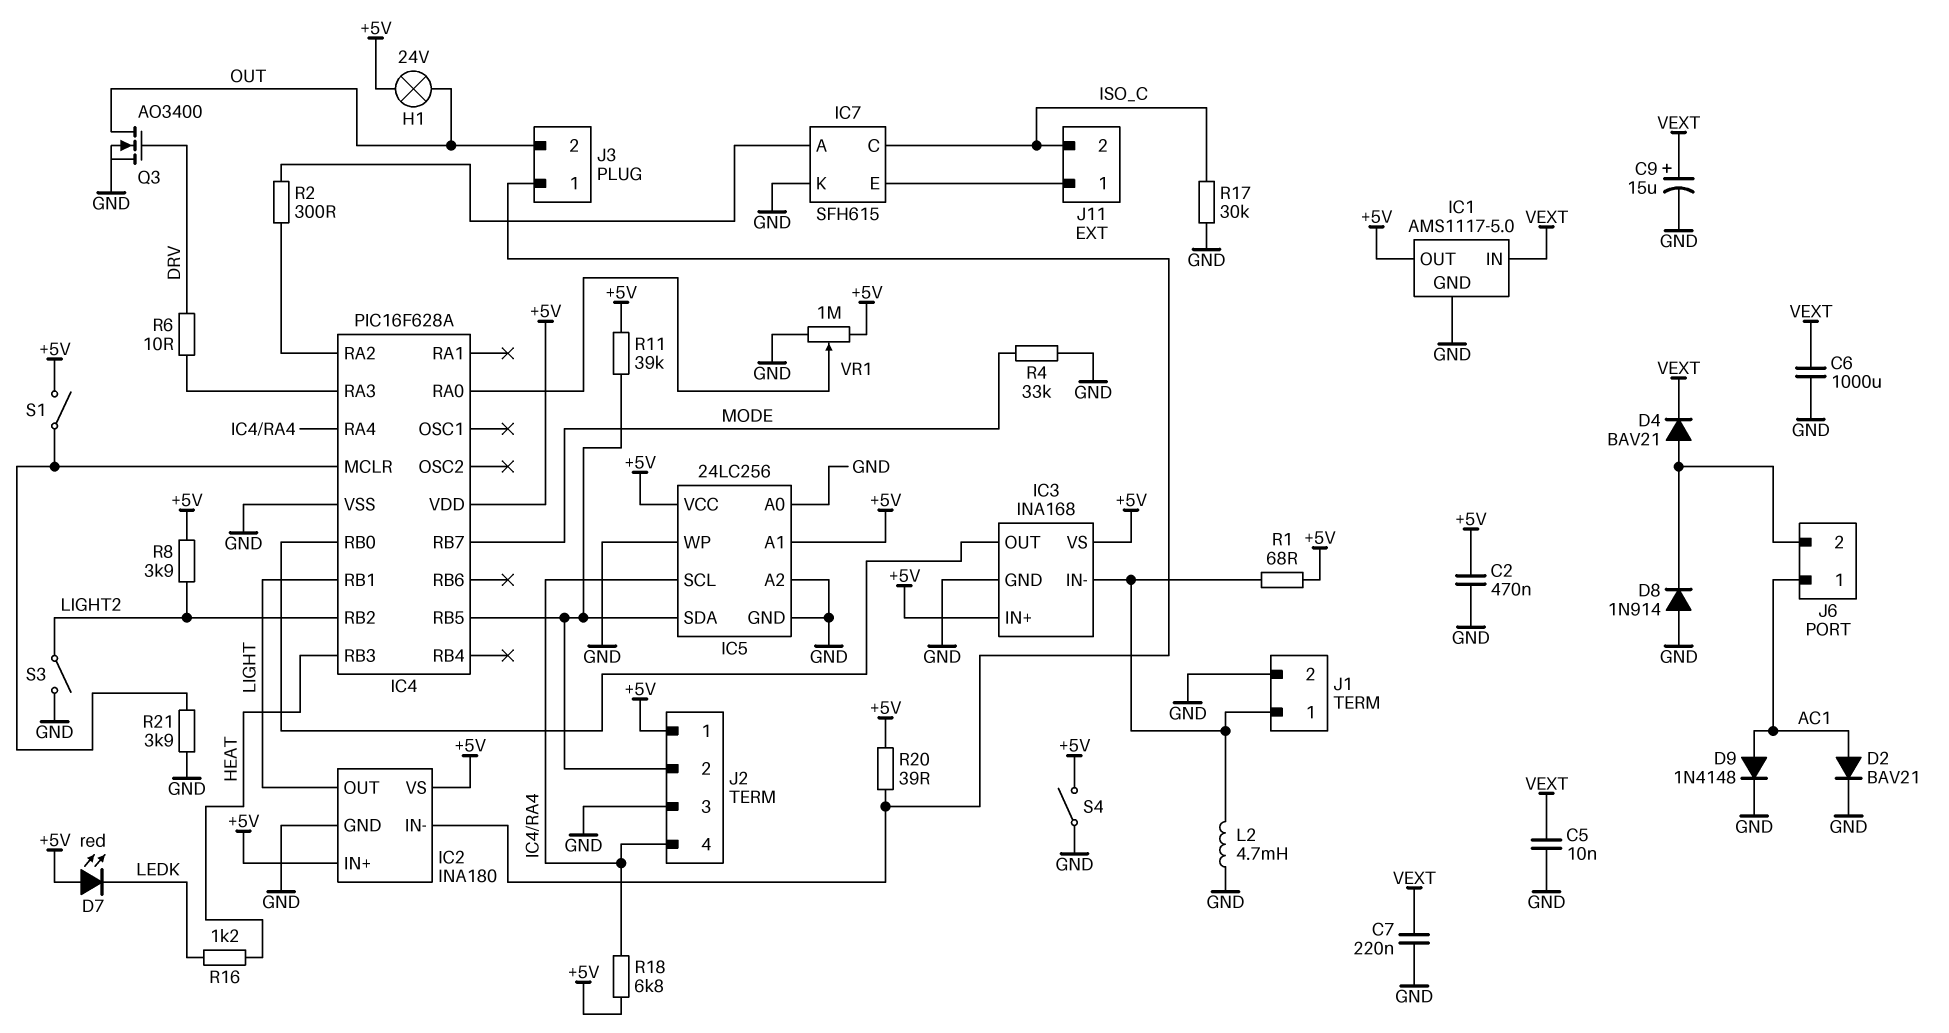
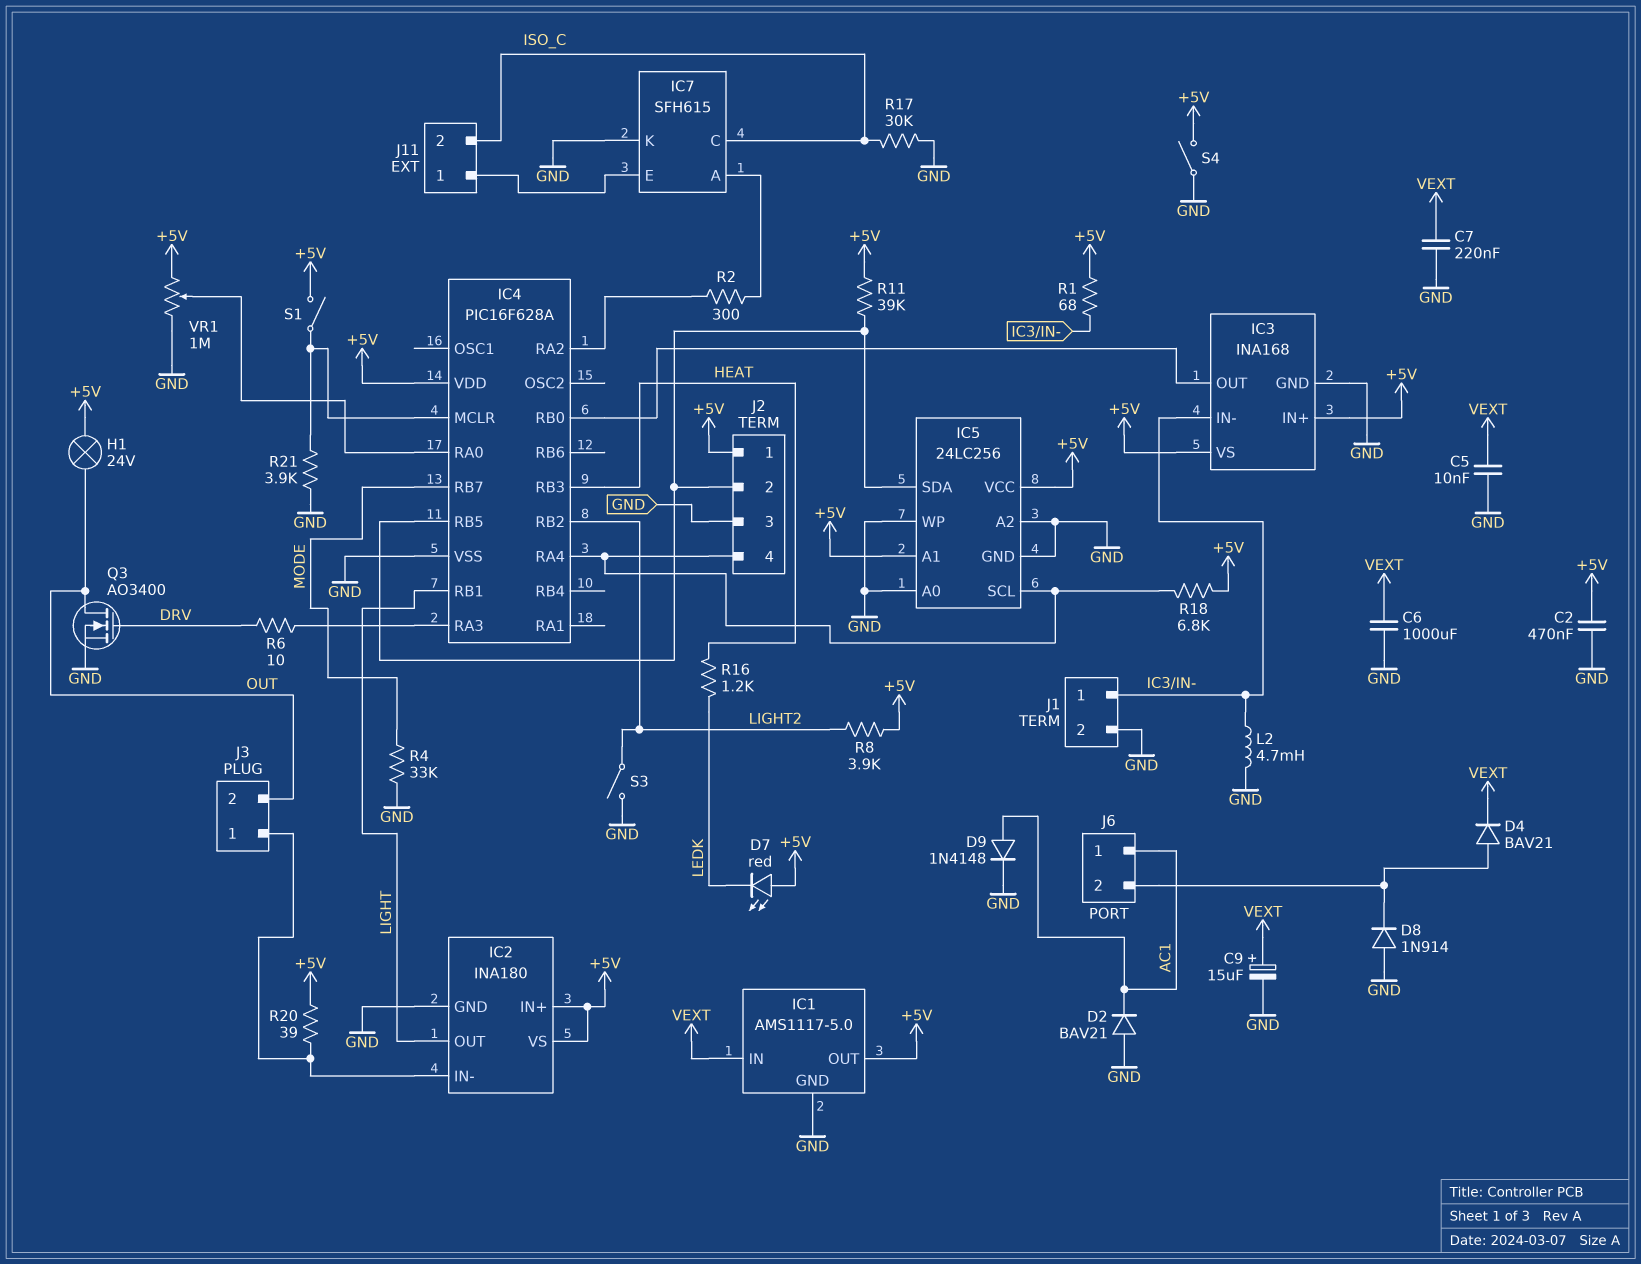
D2: diode BAV21 (A AC1, K GND) -> diode BAV21 (A GND, K AC1)

